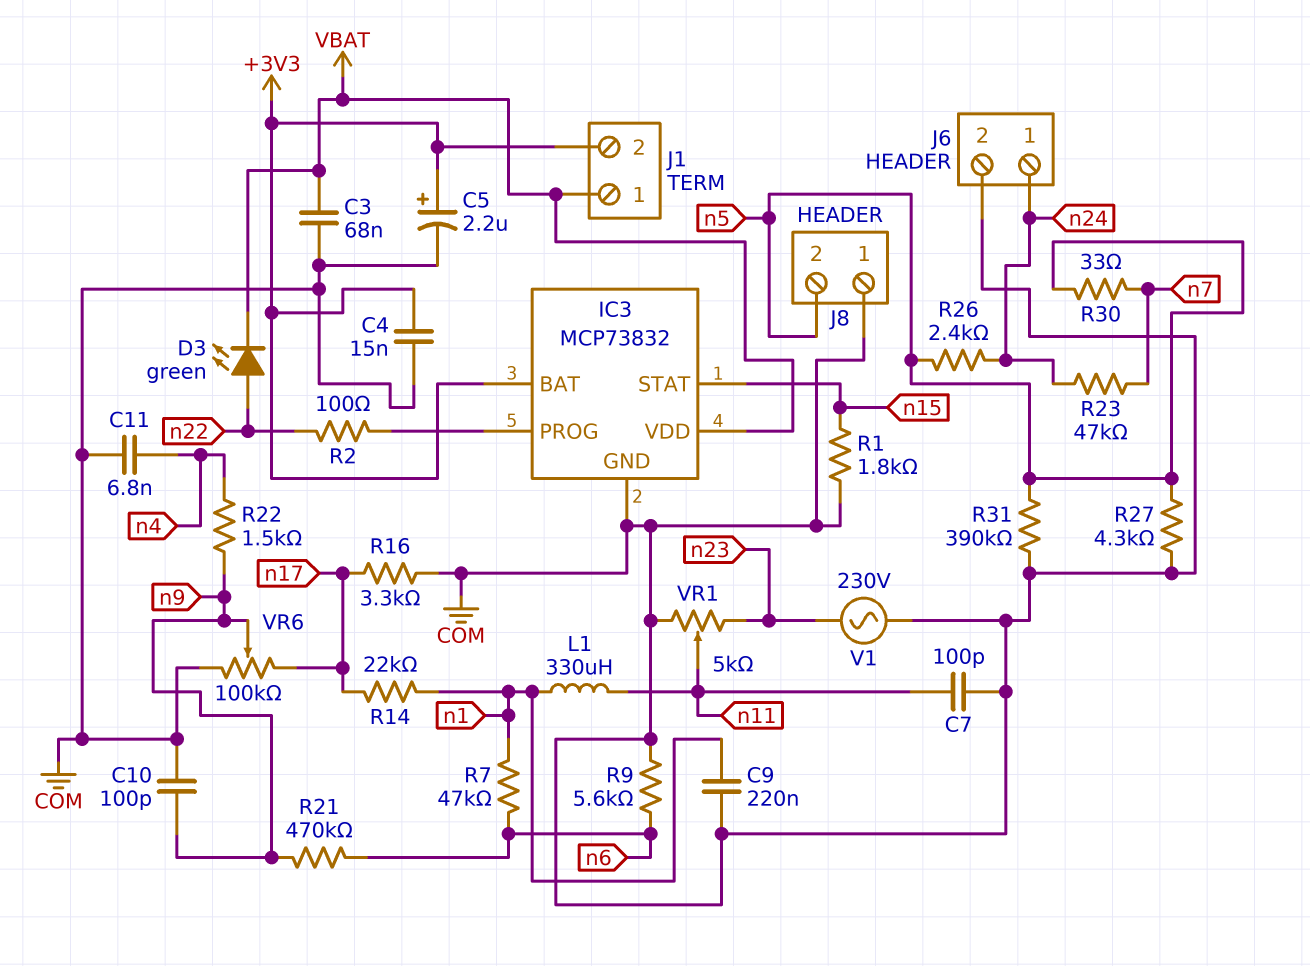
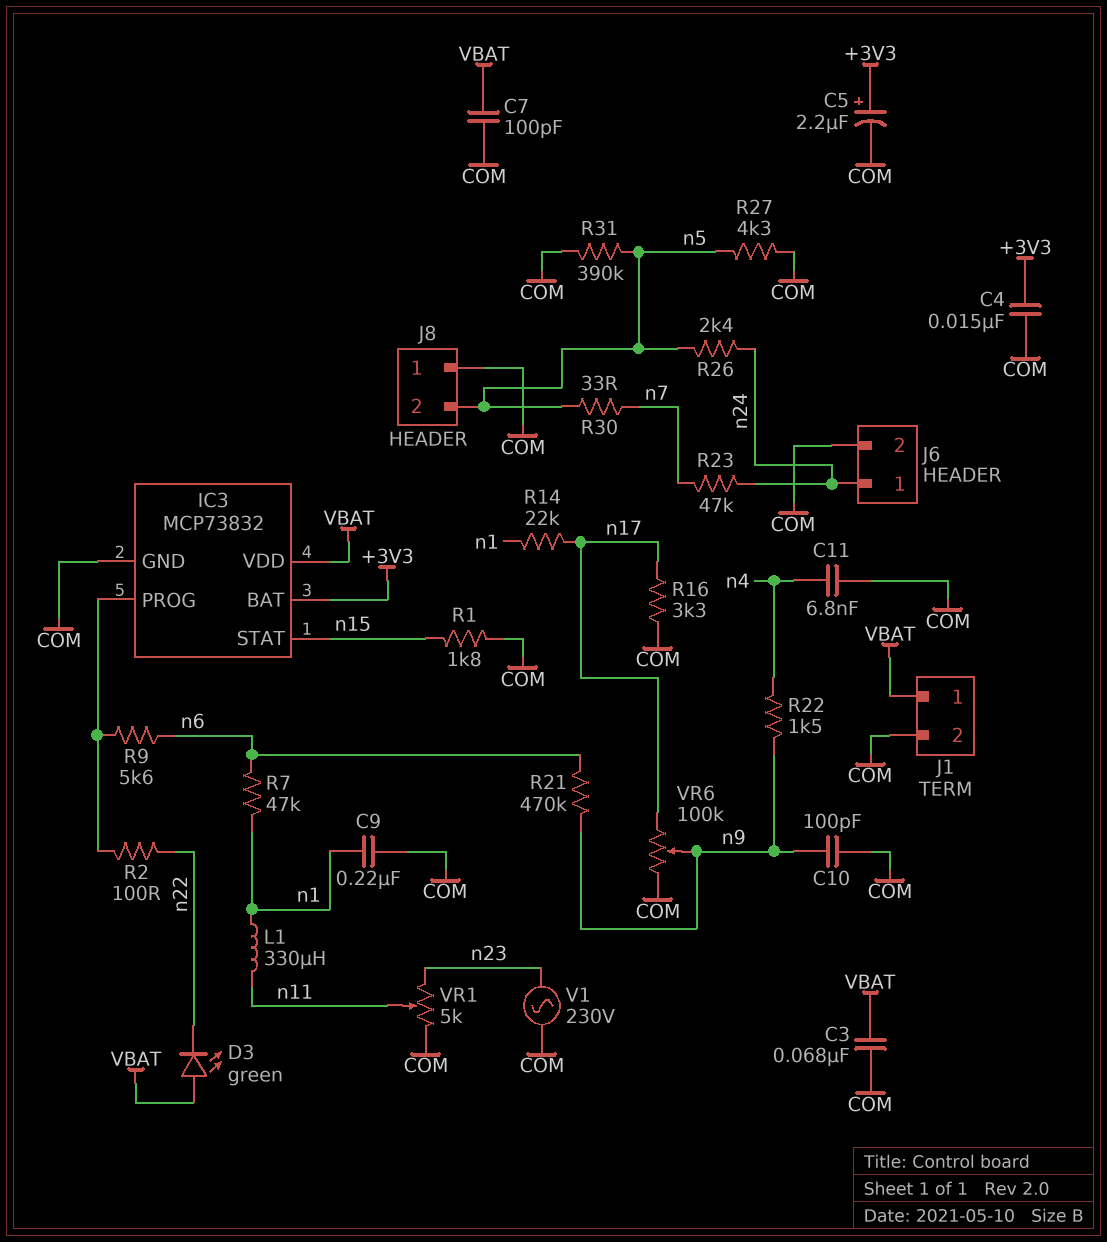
C7: 100pF (COM, n11) -> 100pF (COM, VBAT)
D3: LED green (A n22, K VBAT) -> LED green (A VBAT, K n22)
J1 pin 2: +3V3 -> COM
R9: 5.6k (COM, n6) -> 5.6k (IC3/PROG, n6)

